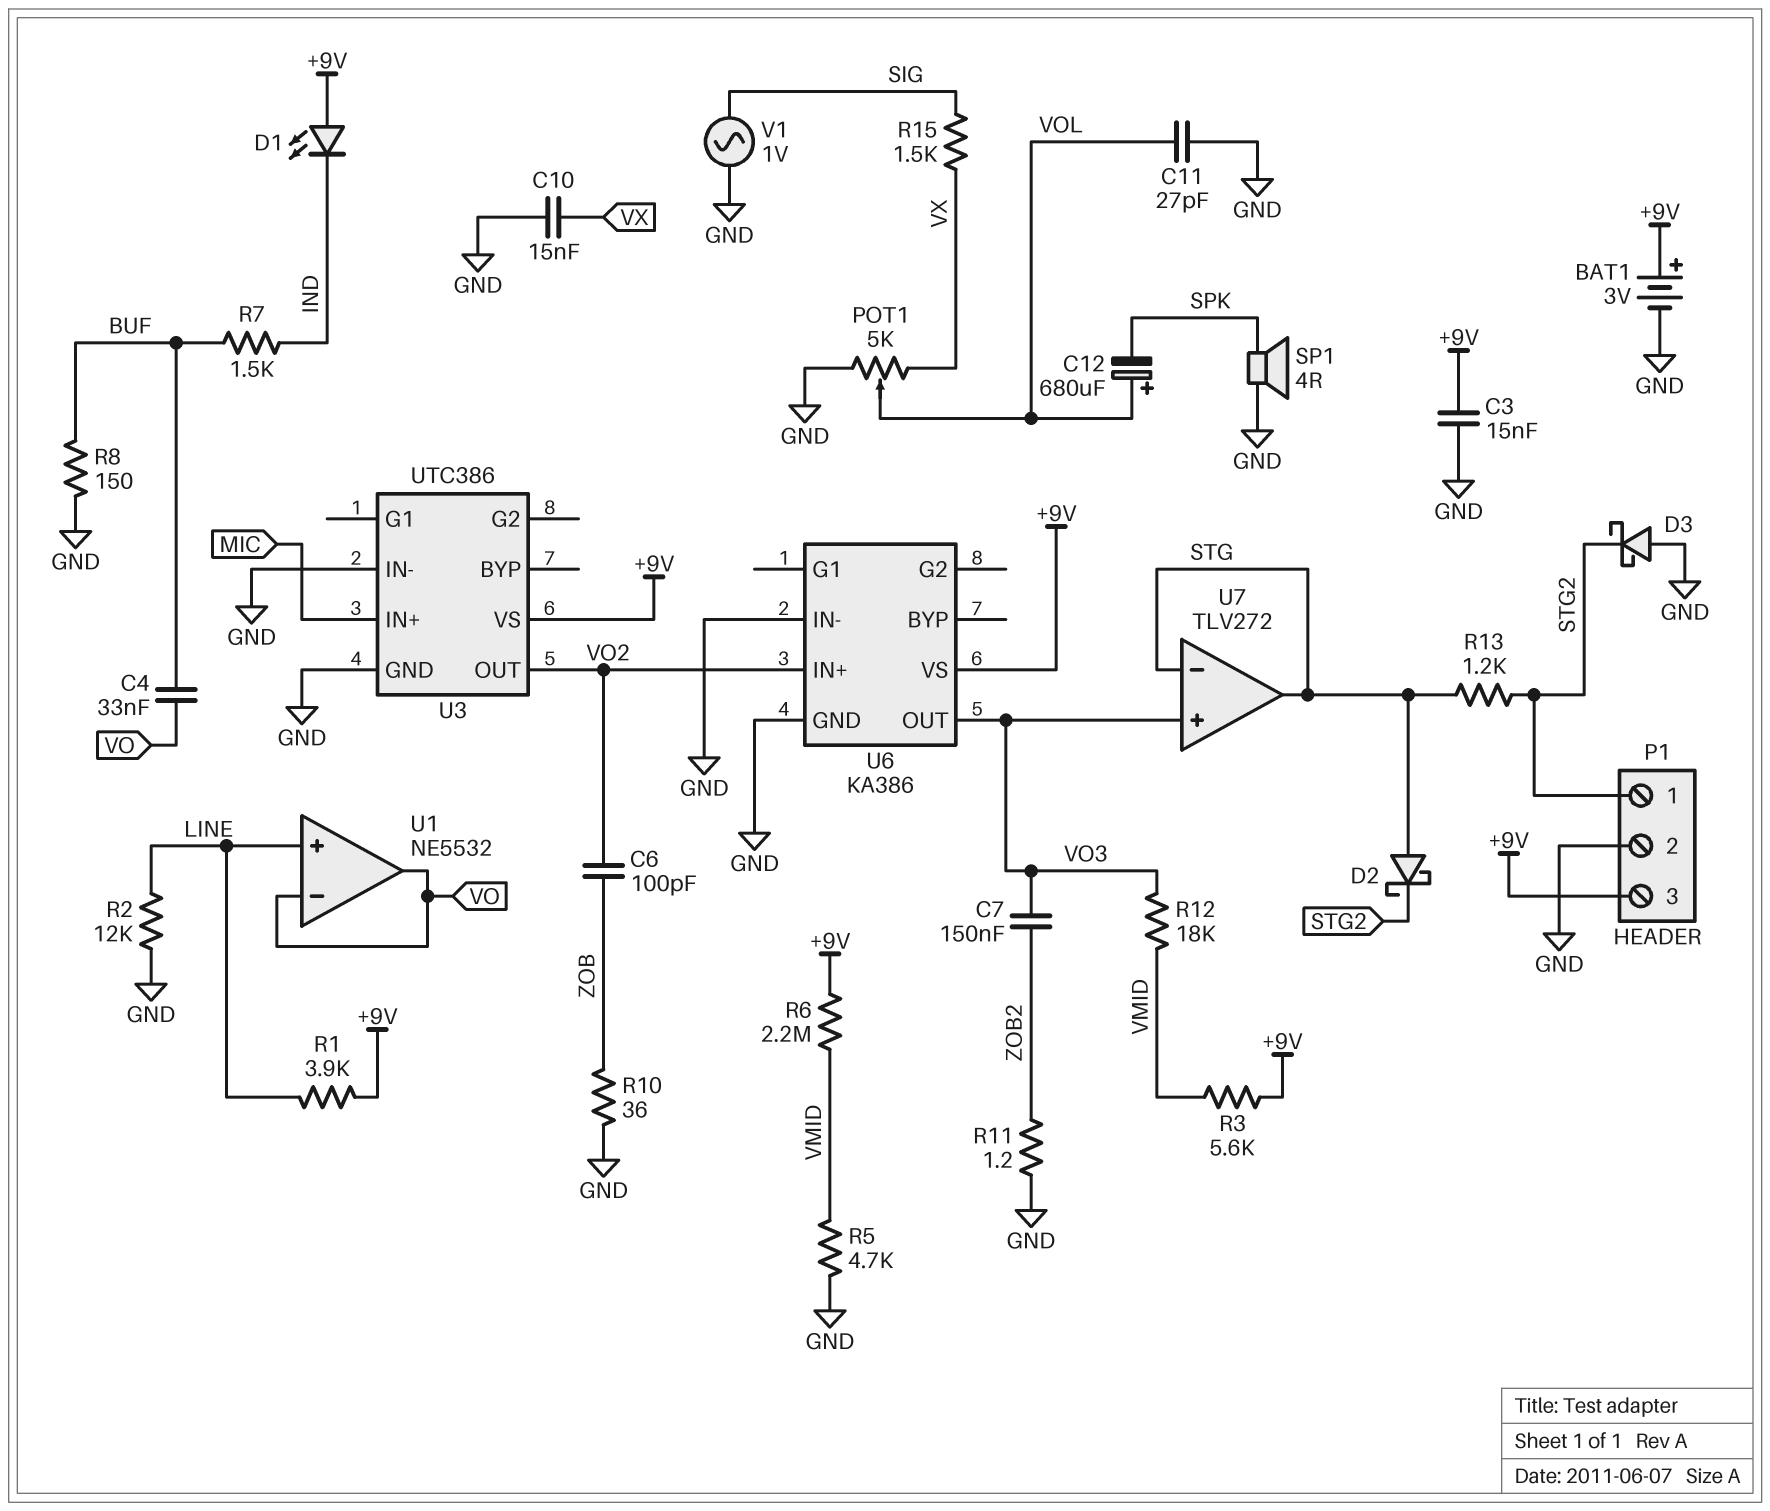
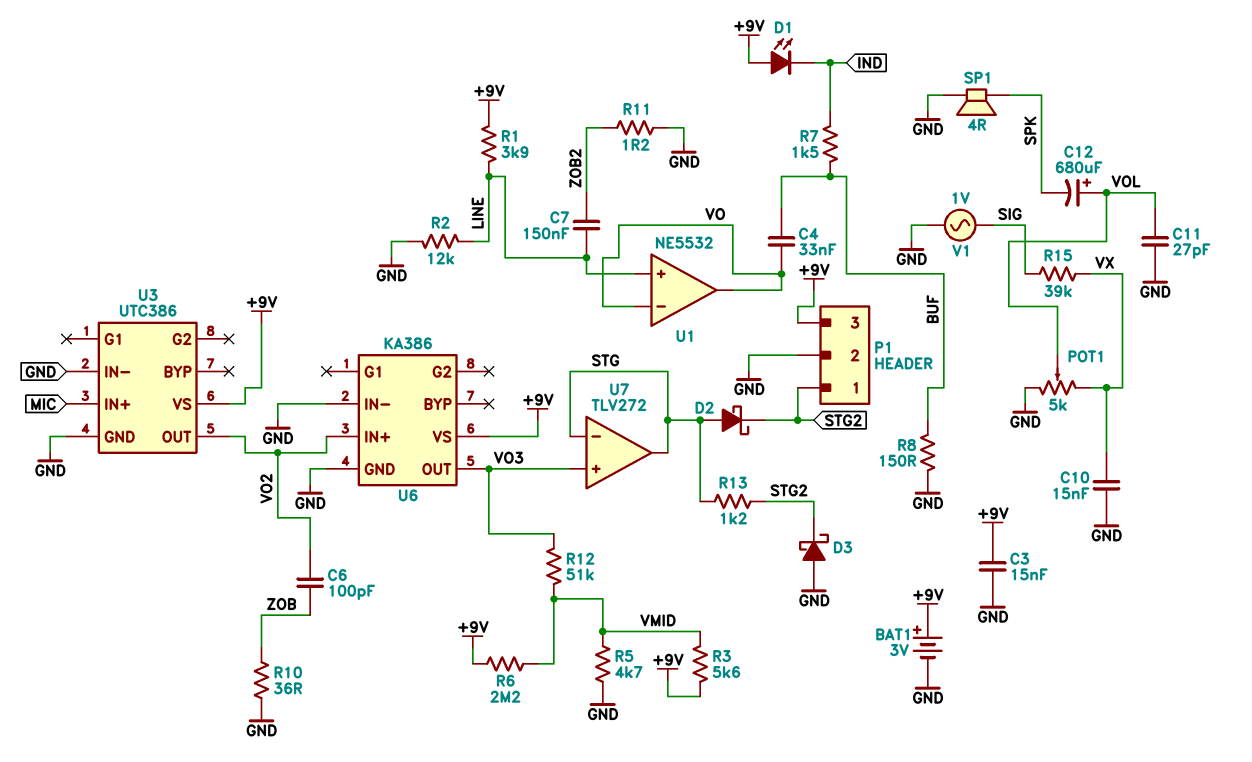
C7: 150nF (VO3, ZOB2) -> 150nF (LINE, ZOB2)
R12: 18k (VMID, VO3) -> 51k (VMID, VO3)
R15: 1.5k (SIG, VX) -> 39k (SIG, VX)

